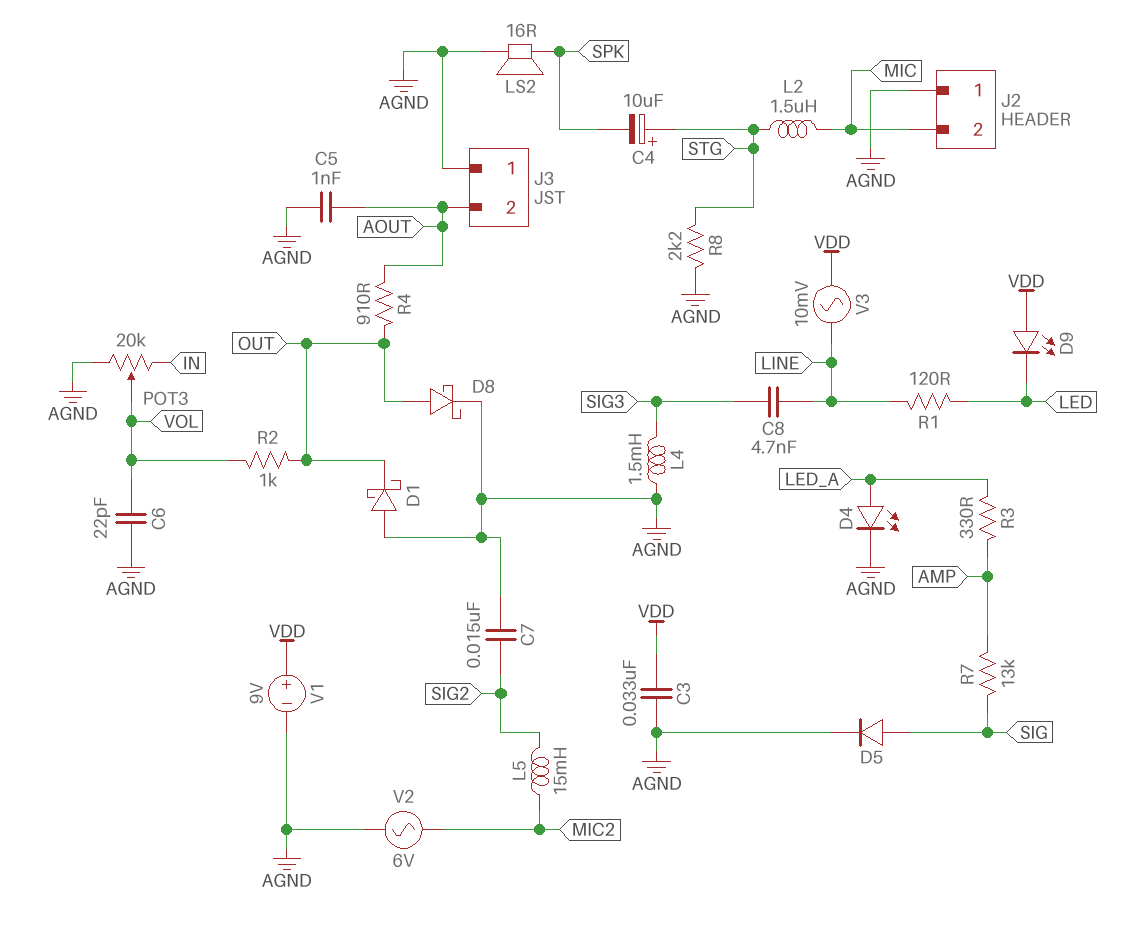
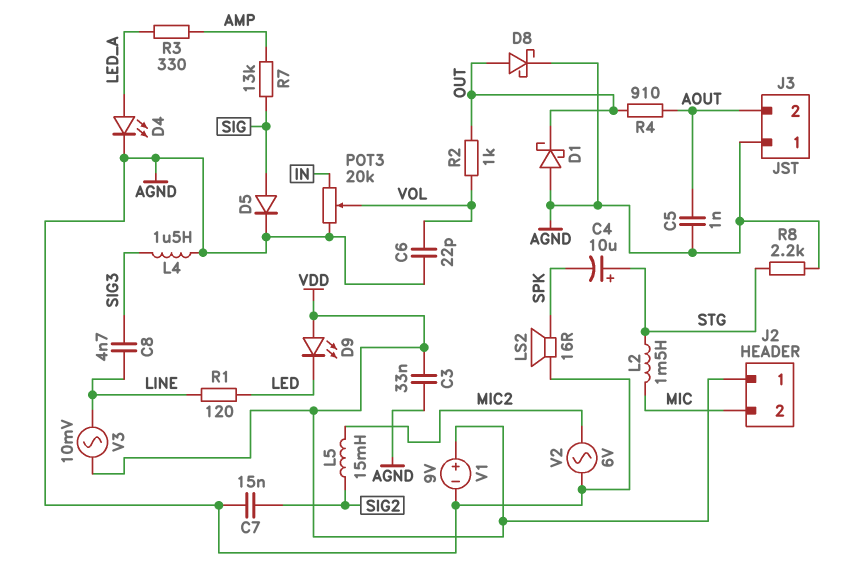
J2 pin 1: AGND -> VDD
L2: 1.5uH (MIC, STG) -> 1.5mH (MIC, STG)
L4: 1.5mH (AGND, SIG3) -> 1.5uH (AGND, SIG3)

